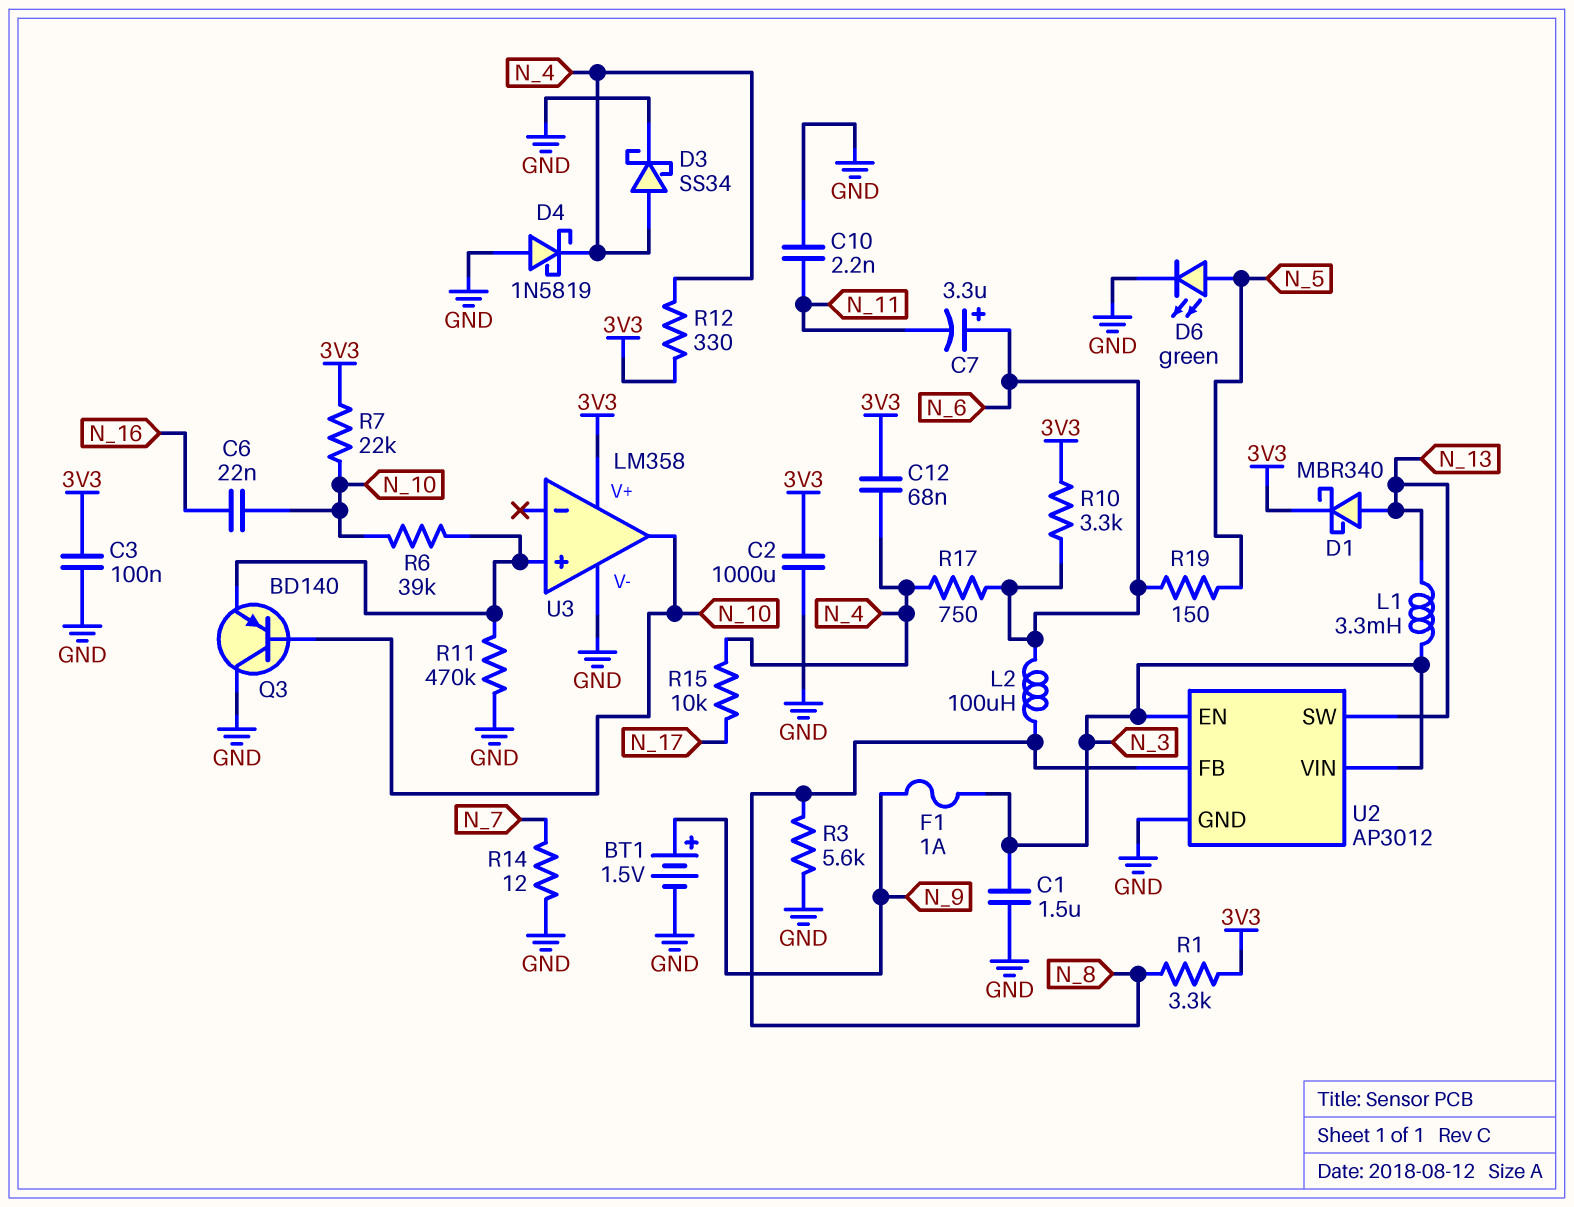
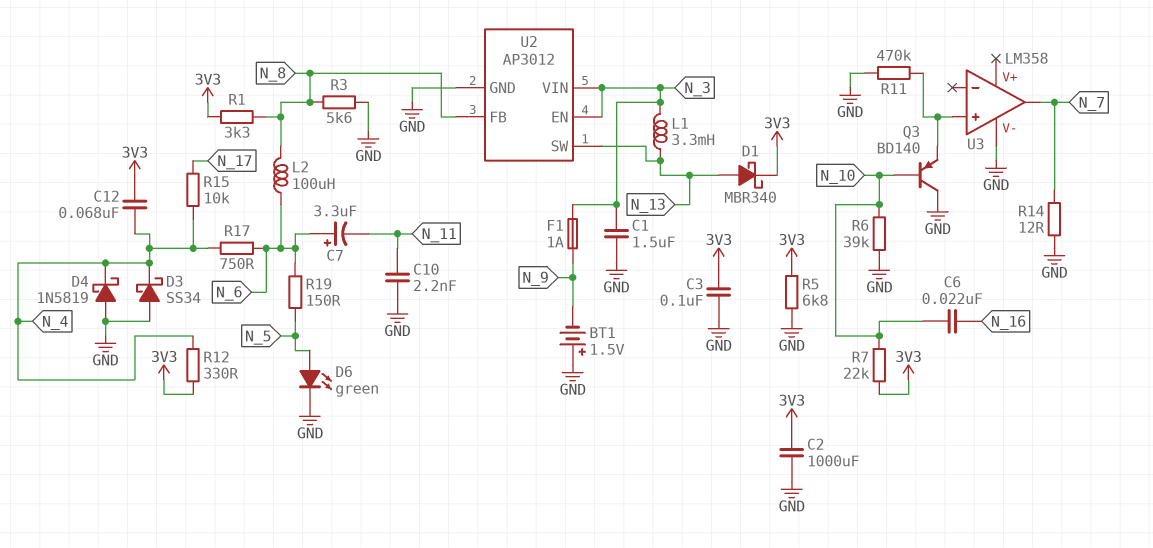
BT1: 1.5V (plus N_9, minus GND) -> 1.5V (plus GND, minus N_9)
D3: schottky SS34 (A N_4, K GND) -> schottky SS34 (A GND, K N_4)
R5: none -> 6.8k (3V3, GND)
R6: 39k (N_10, U3/in+) -> 39k (GND, N_10)
R10: 3.3k (3V3, N_6) -> none
U3 pin V+: 3V3 -> none
U3 pin out: N_10 -> N_7

